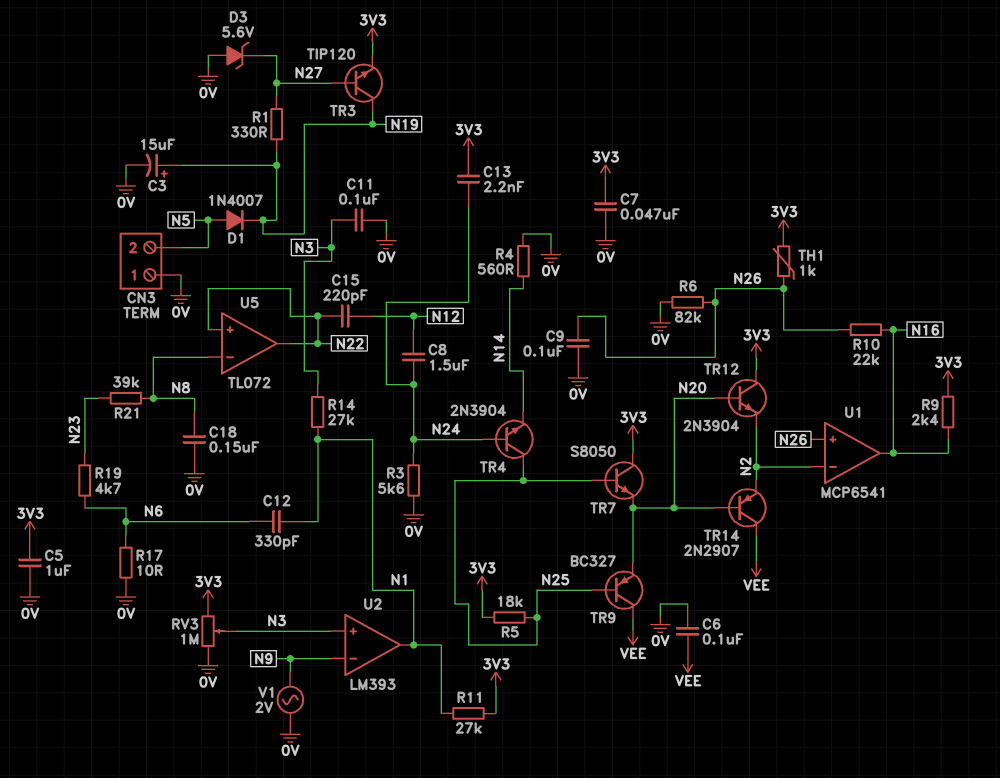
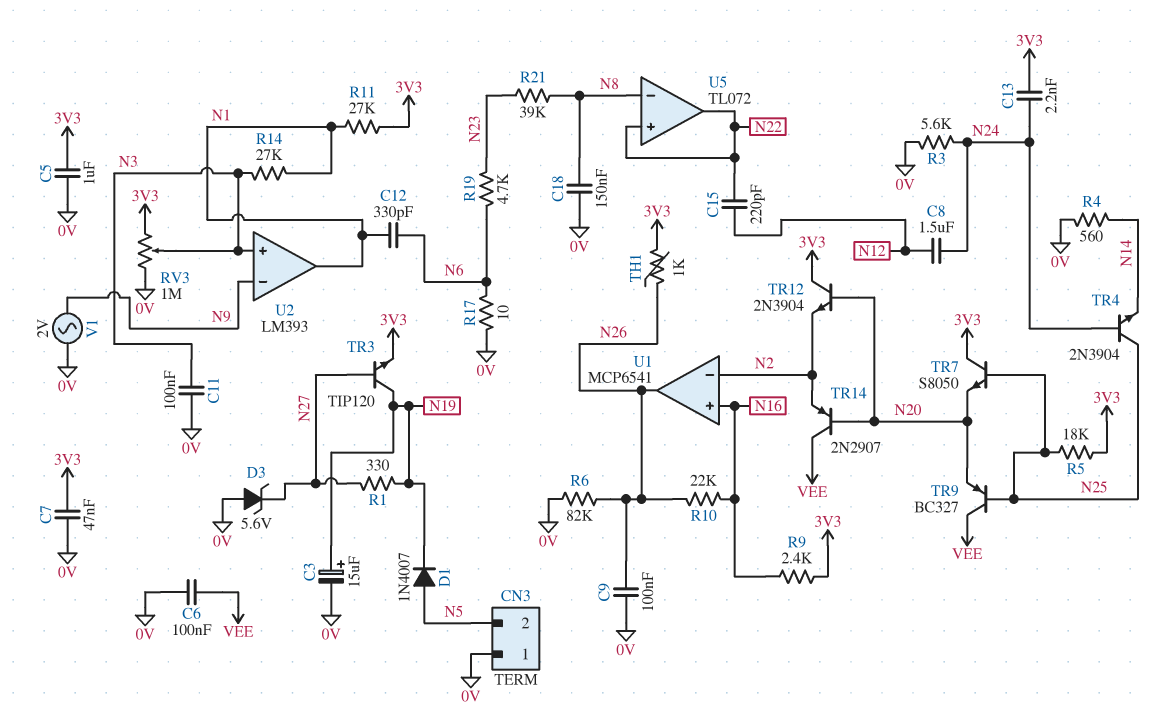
U1 pin in+: N26 -> N16
U1 pin out: N16 -> N26

